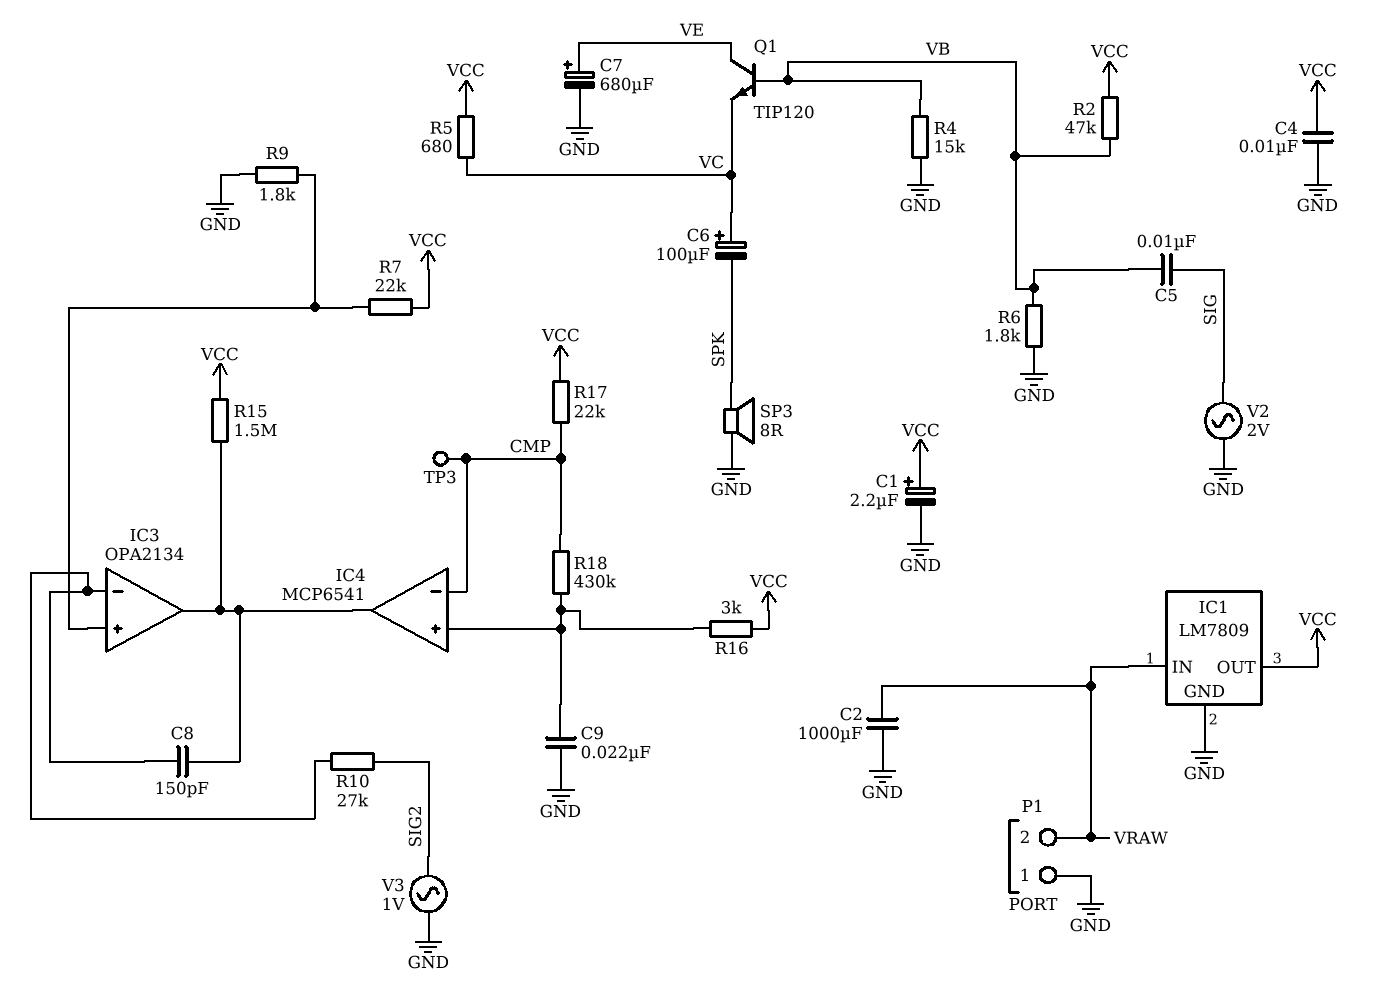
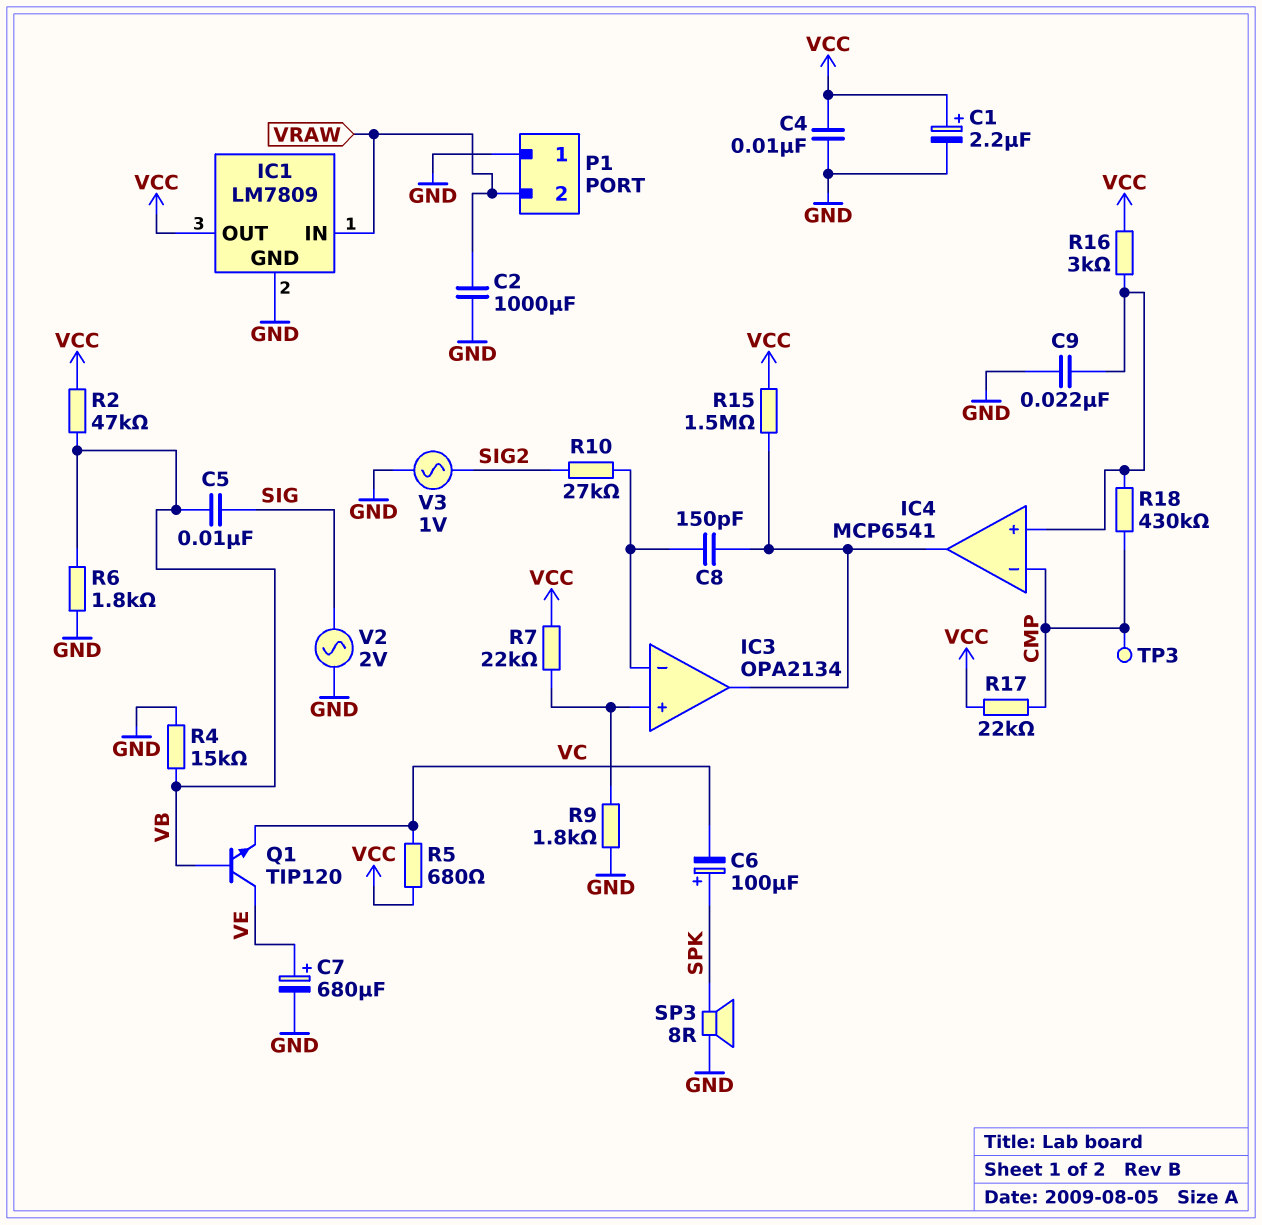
C6: 100uF (plus VC, minus SPK) -> 100uF (plus SPK, minus VC)

